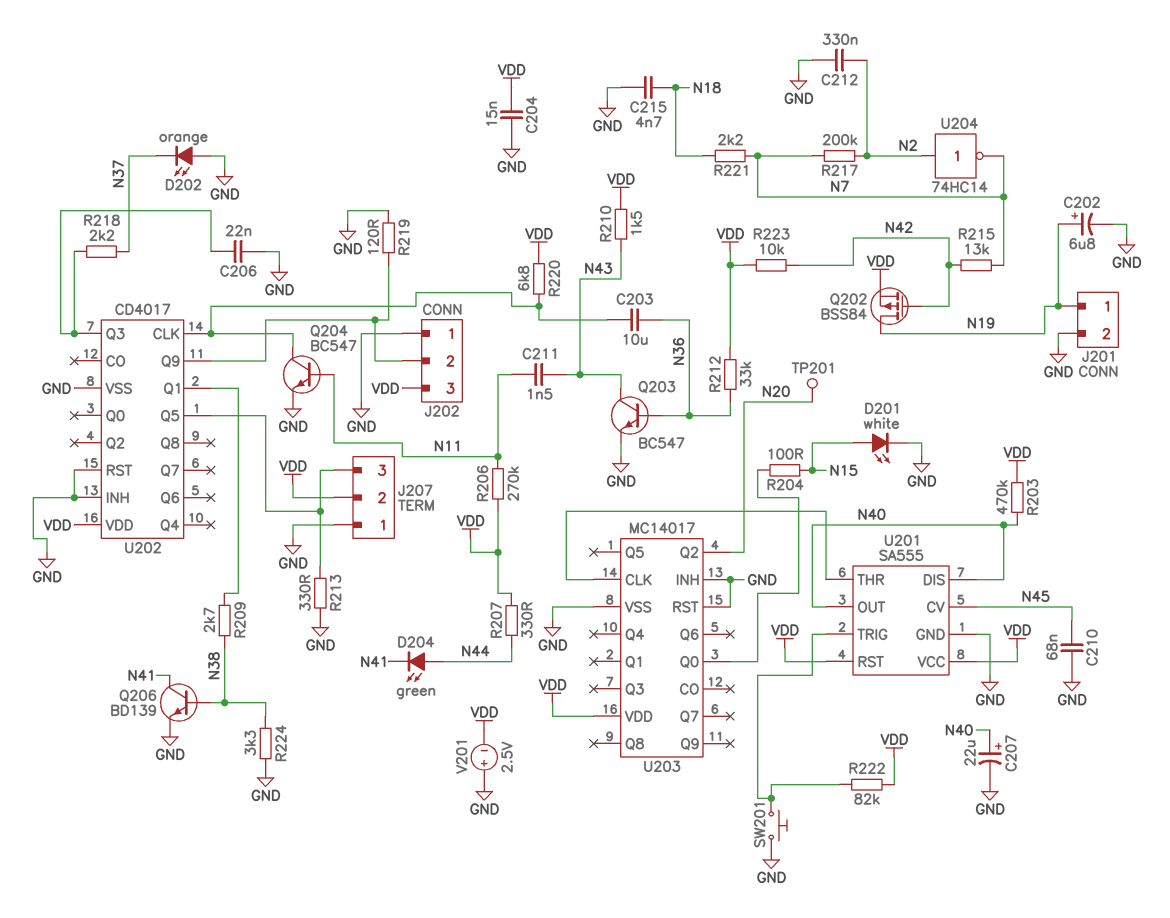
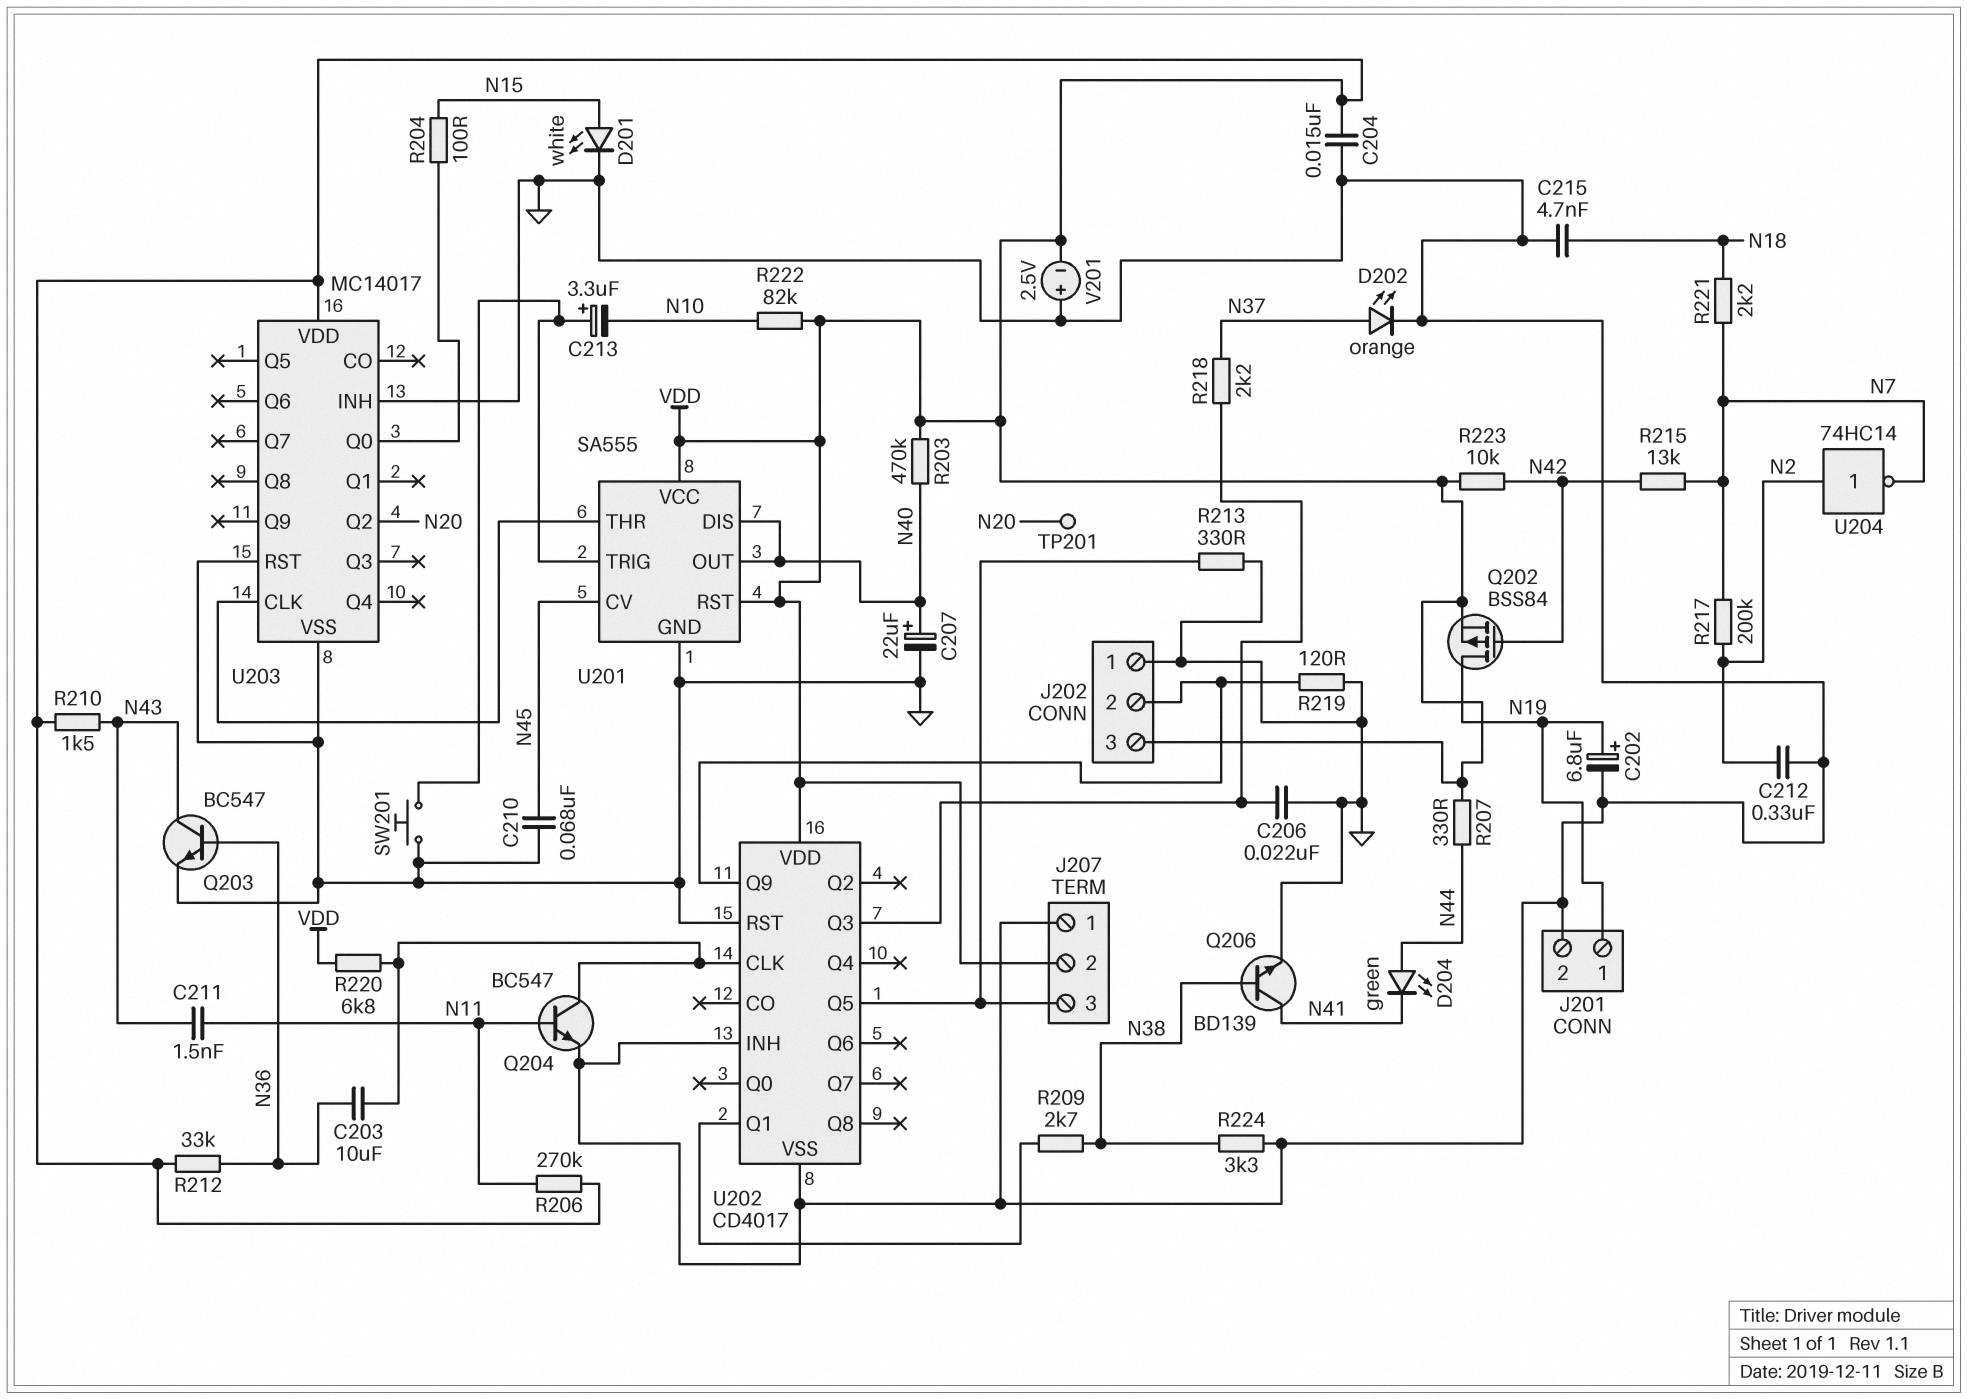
C213: none -> 3.3uF (plus U201/TRIG, minus N10)
D202: LED orange (A GND, K N37) -> LED orange (A N37, K GND)
R222: 82k (U201/TRIG, VDD) -> 82k (N10, VDD)

